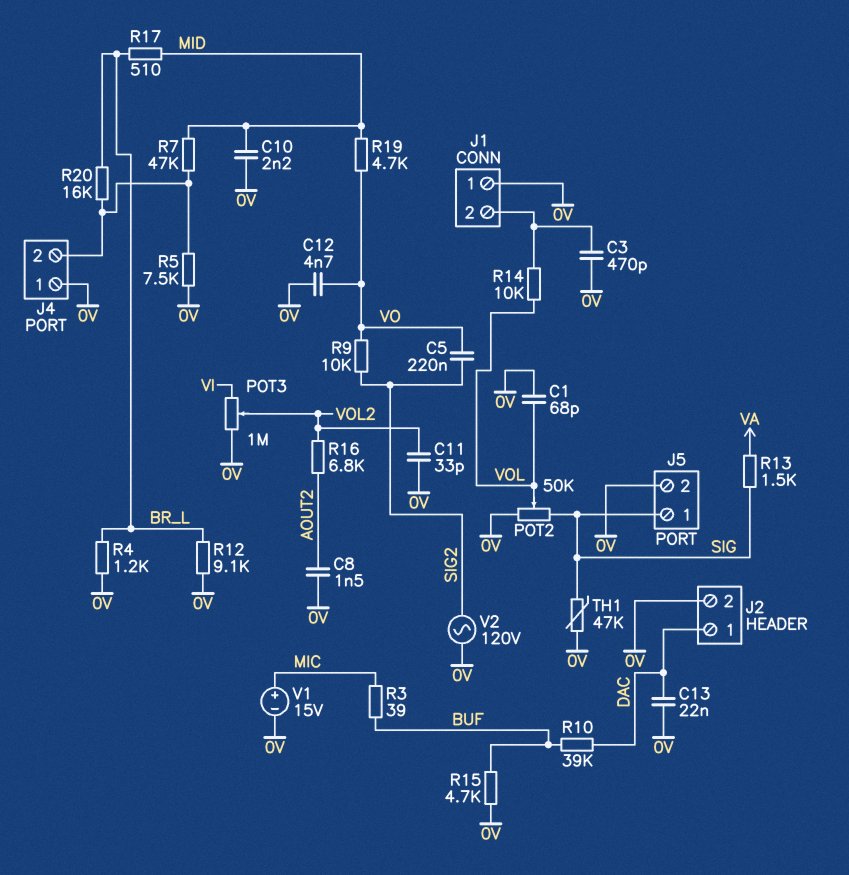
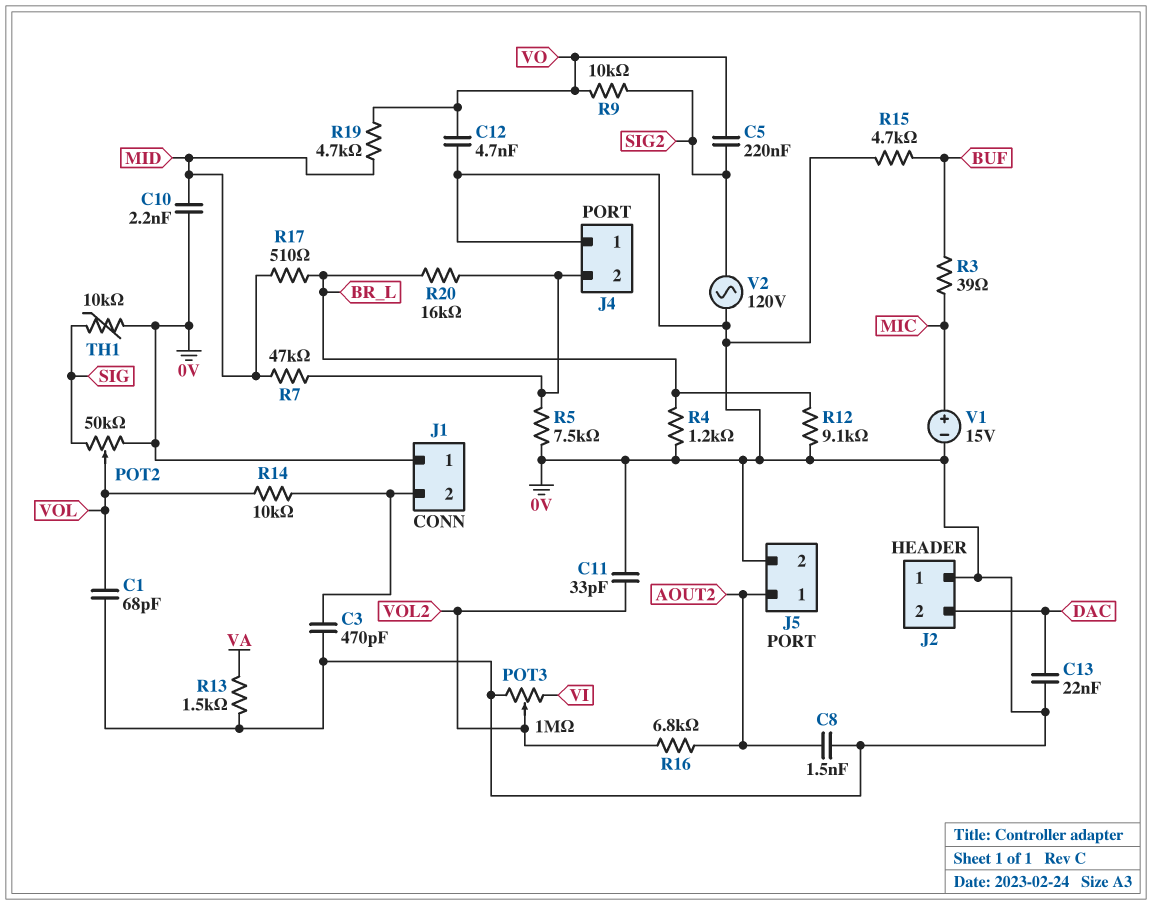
J2 pin 1: DAC -> 0V
J2 pin 2: 0V -> DAC
J5 pin 1: SIG -> AOUT2
R10: 39k (BUF, DAC) -> none
R13: 1.5k (SIG, VA) -> 1.5k (0V, VA)
TH1: 47k (0V, SIG) -> 10k (0V, SIG)

